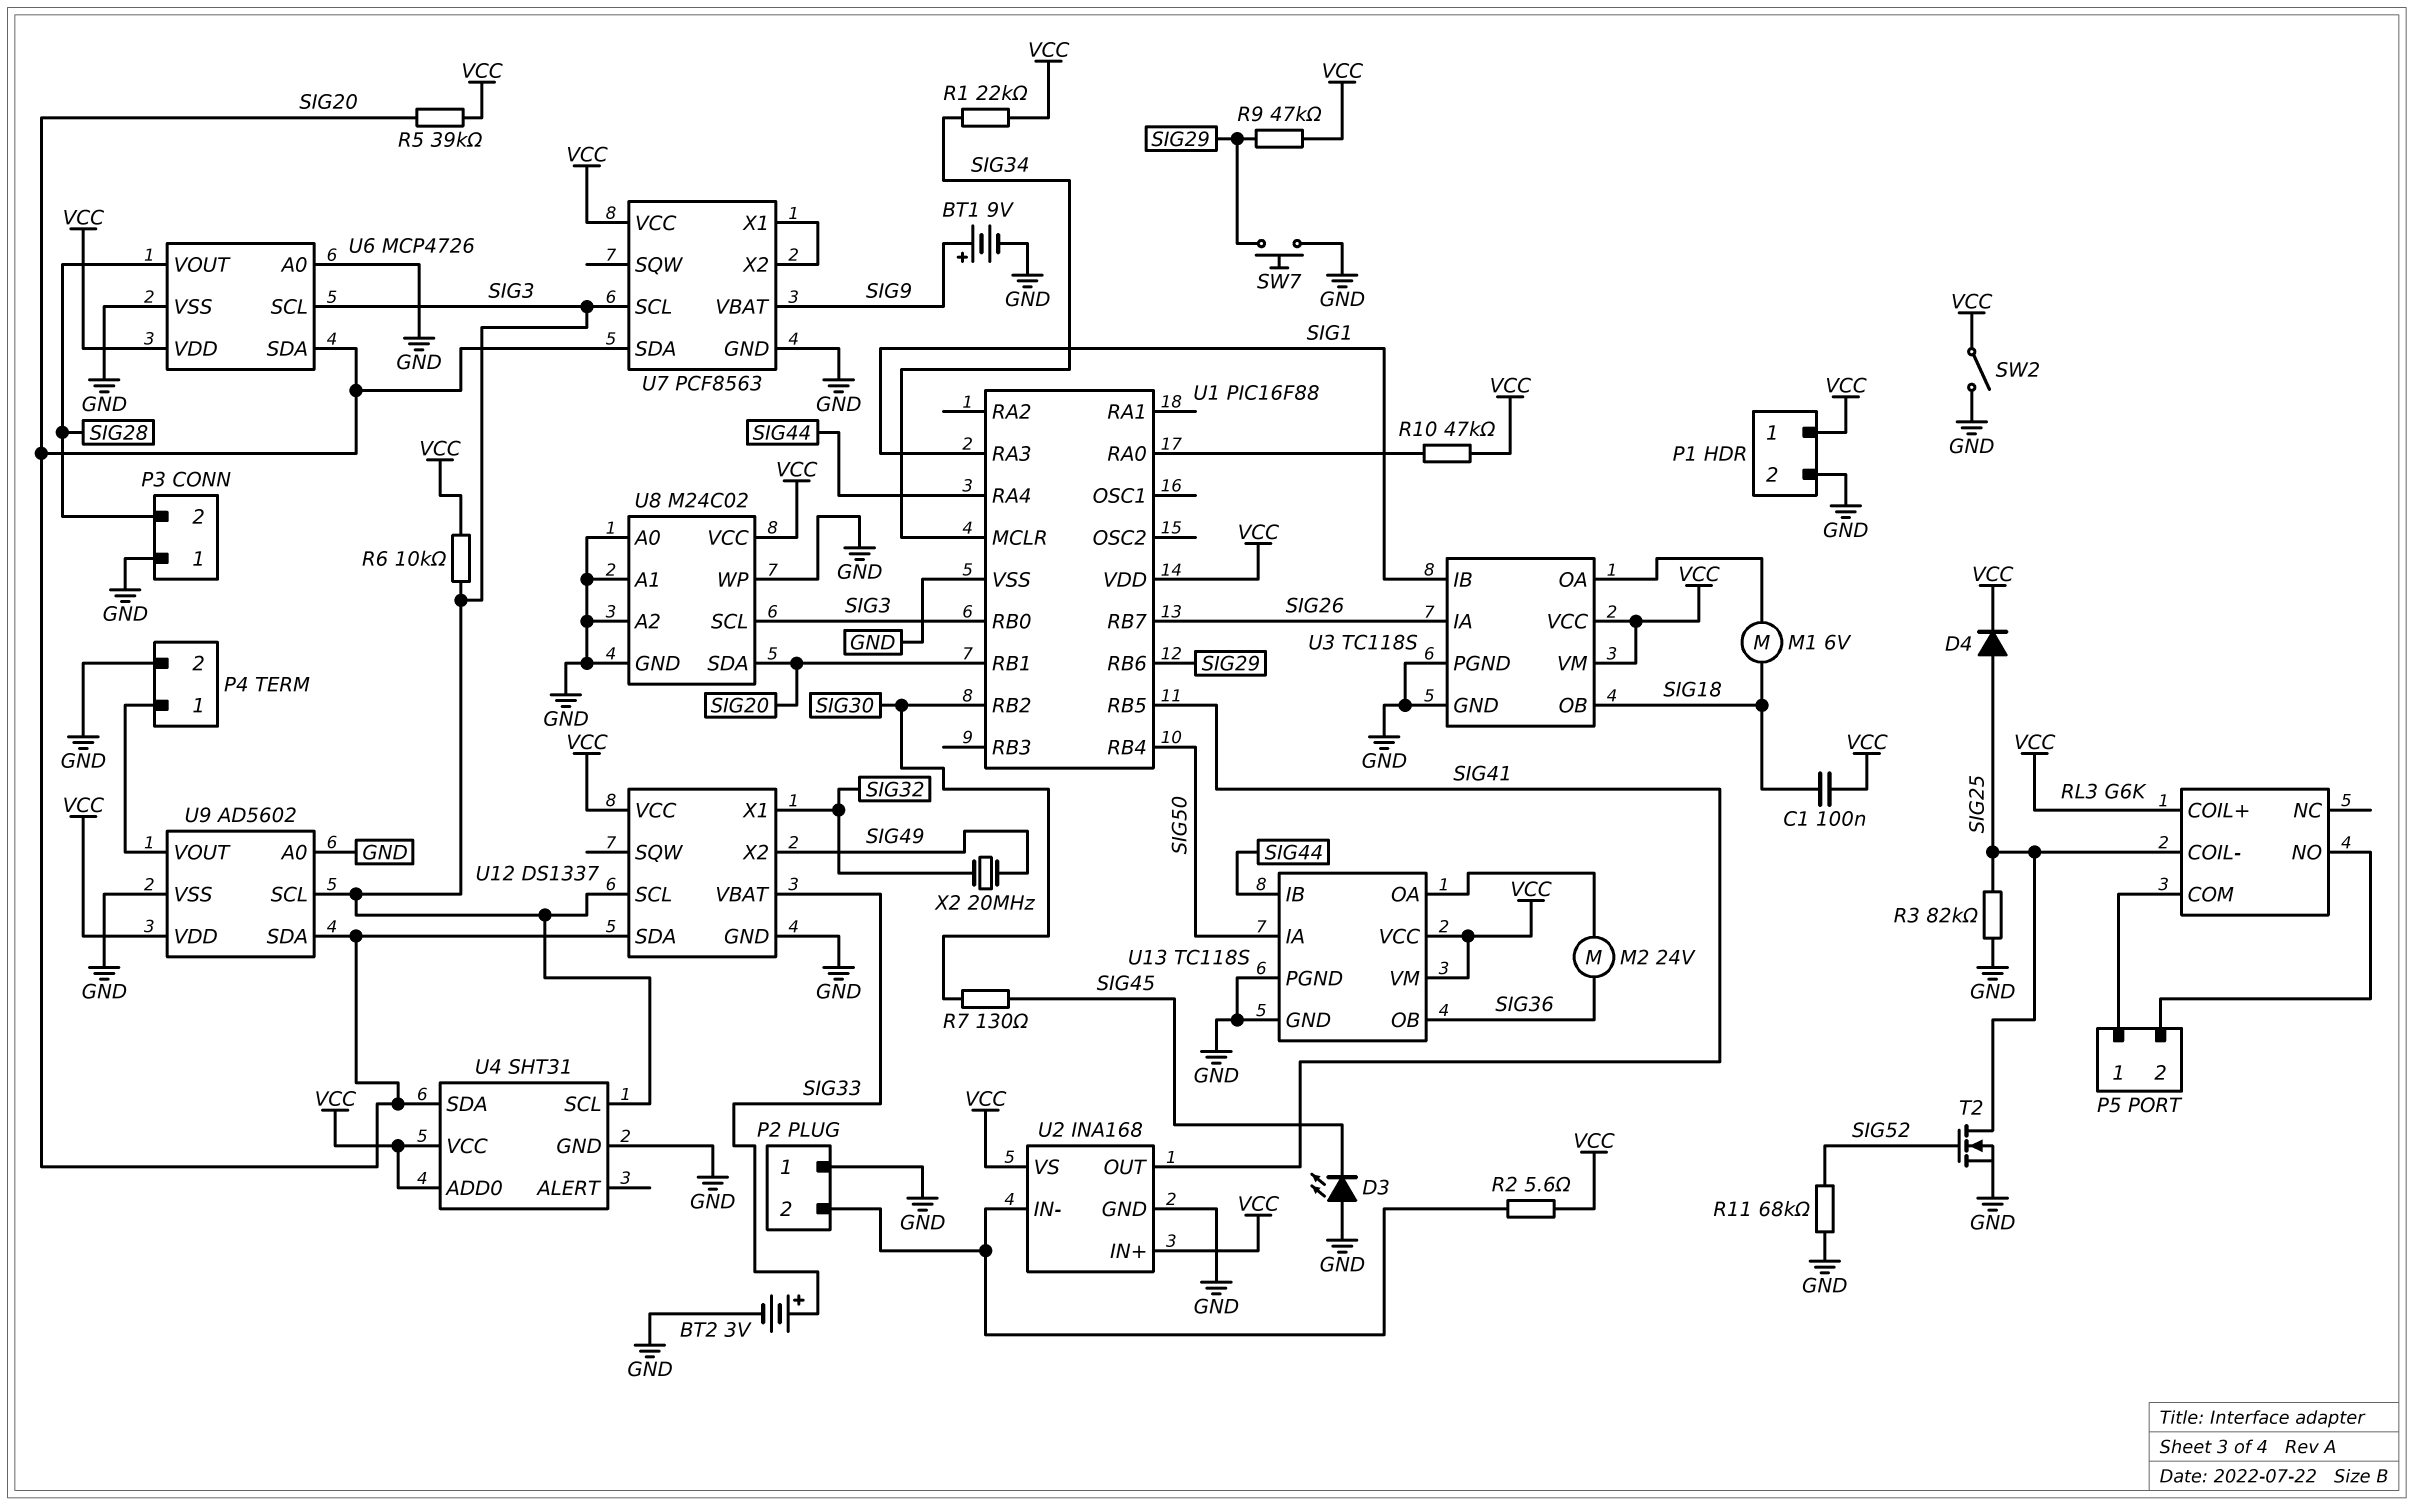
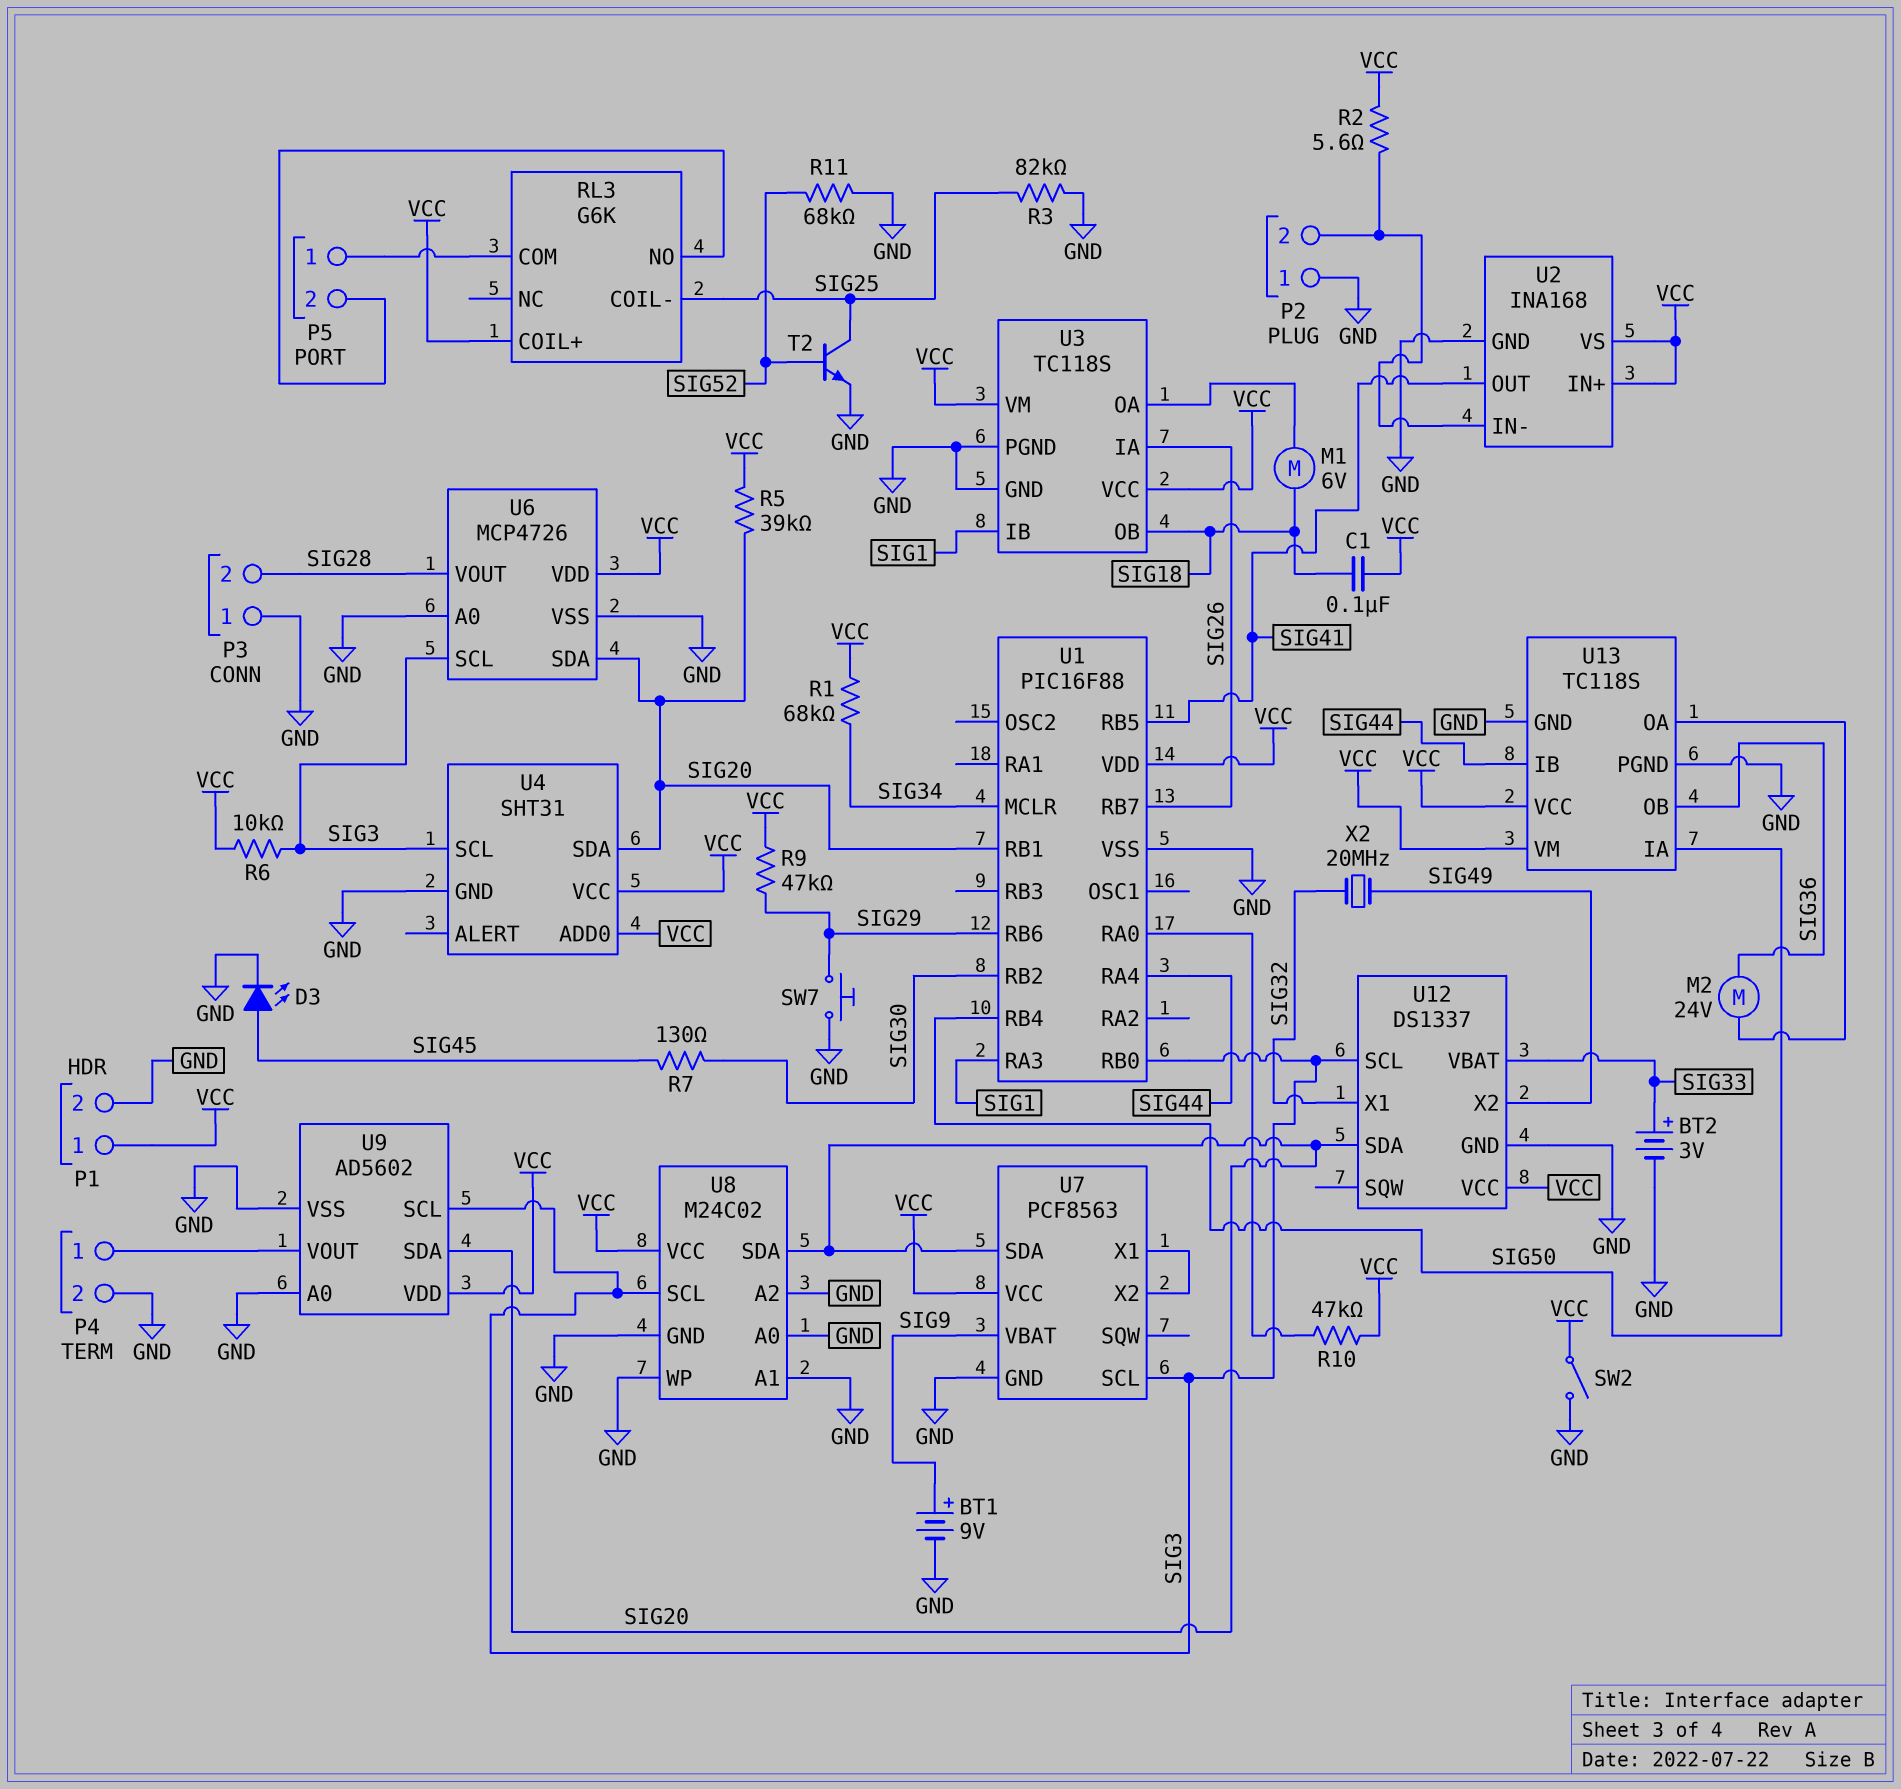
D3: LED (A GND, K SIG45) -> LED (A SIG45, K GND)
D4: diode (A SIG25, K VCC) -> none
R1: 22k (SIG34, VCC) -> 68k (SIG34, VCC)
T2: NMOS (G SIG52, D SIG25, S GND) -> NPN (B SIG52, C SIG25, E GND)

